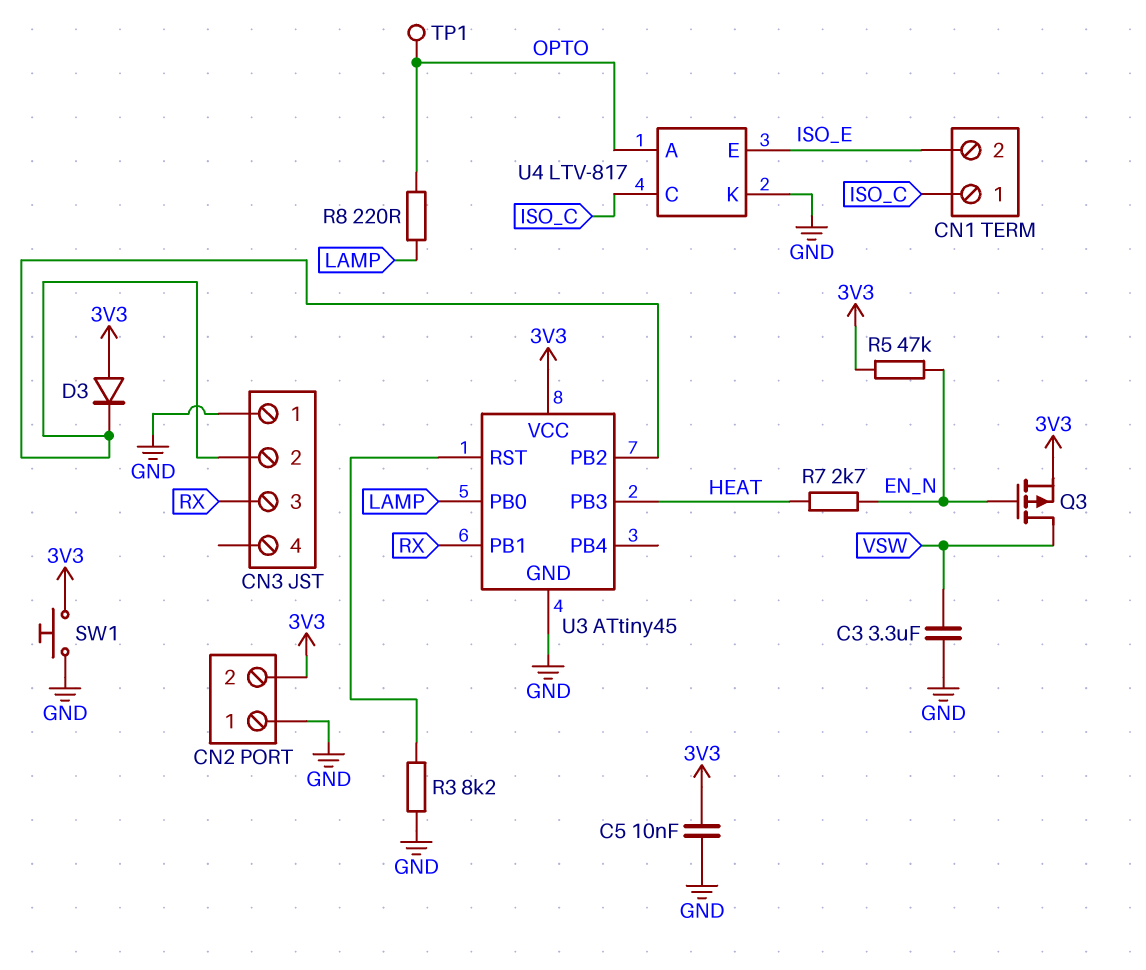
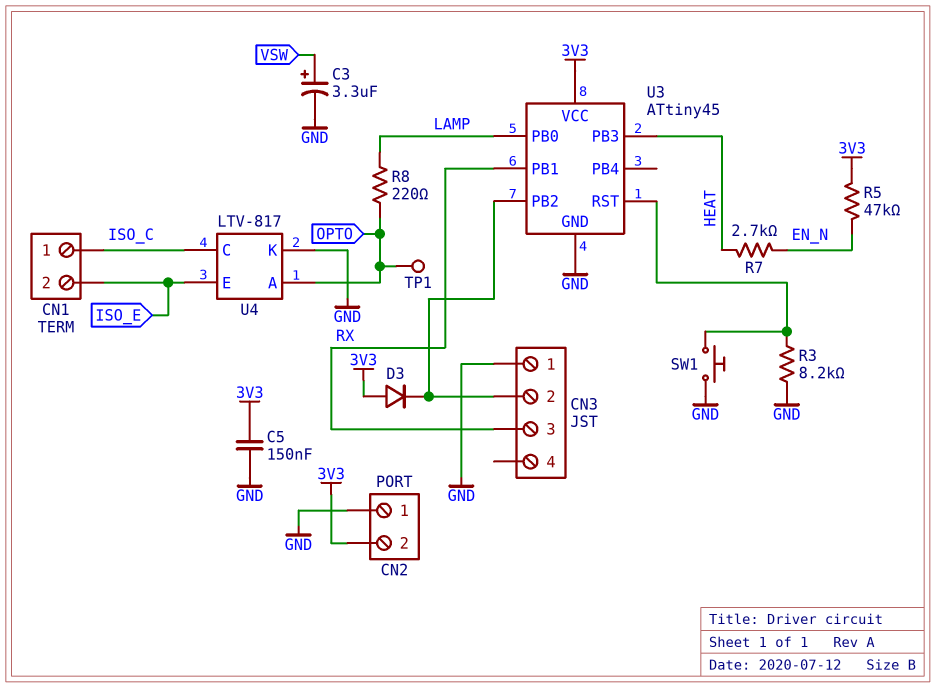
C3: 3.3uF (GND, VSW) -> 3.3uF (plus VSW, minus GND)
C5: 10nF (3V3, GND) -> 150nF (3V3, GND)
Q3: PMOS (G EN_N, D VSW, S 3V3) -> none
SW1: button (3V3, GND) -> button (GND, U3/RST)

